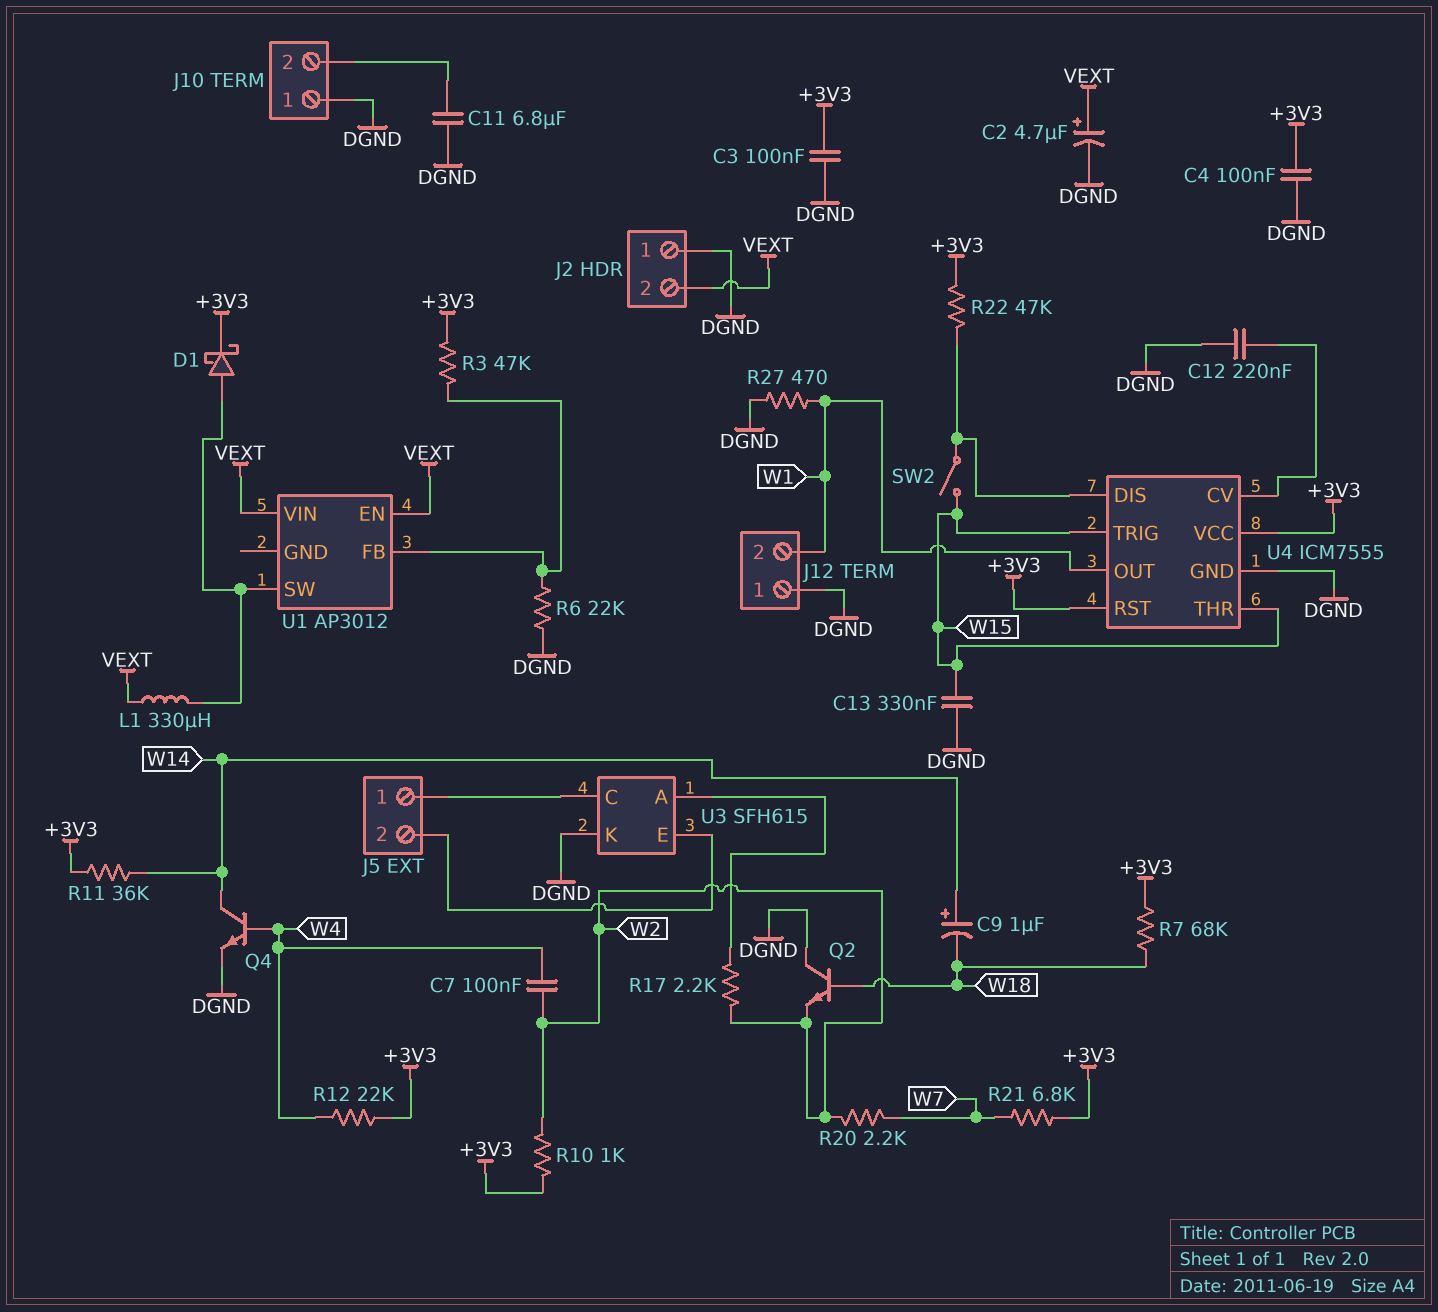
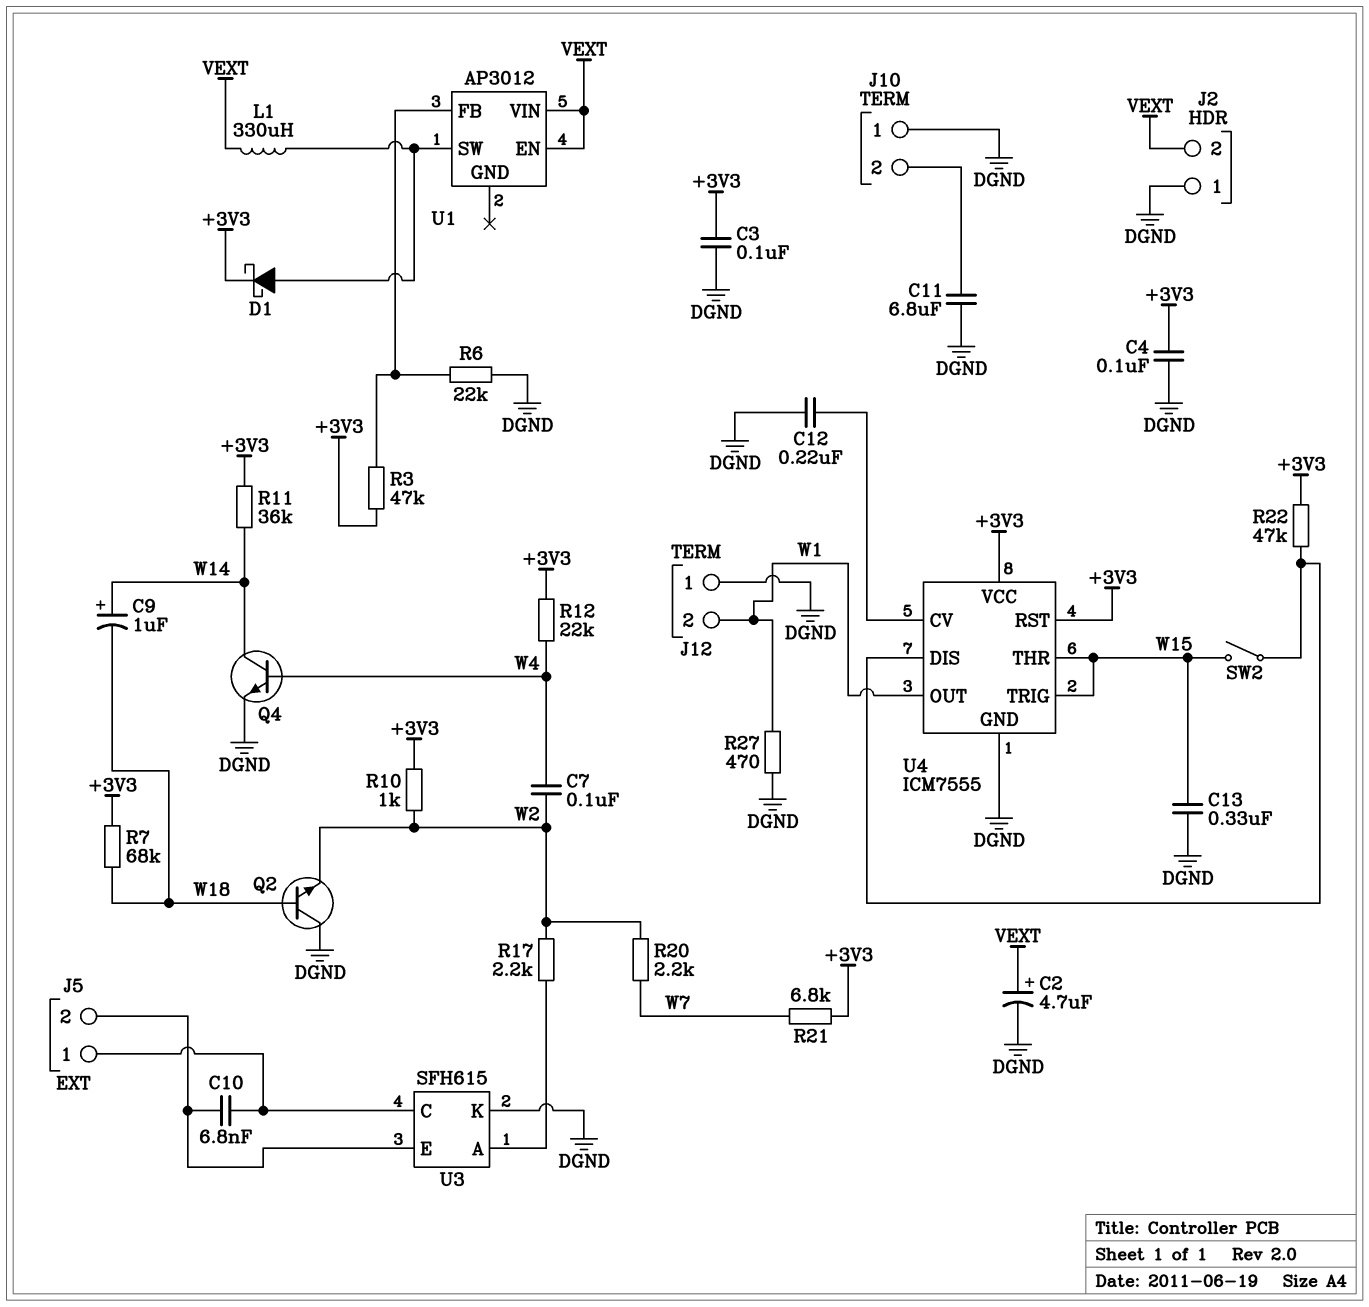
C10: none -> 6.8nF (J5/1, J5/2)

